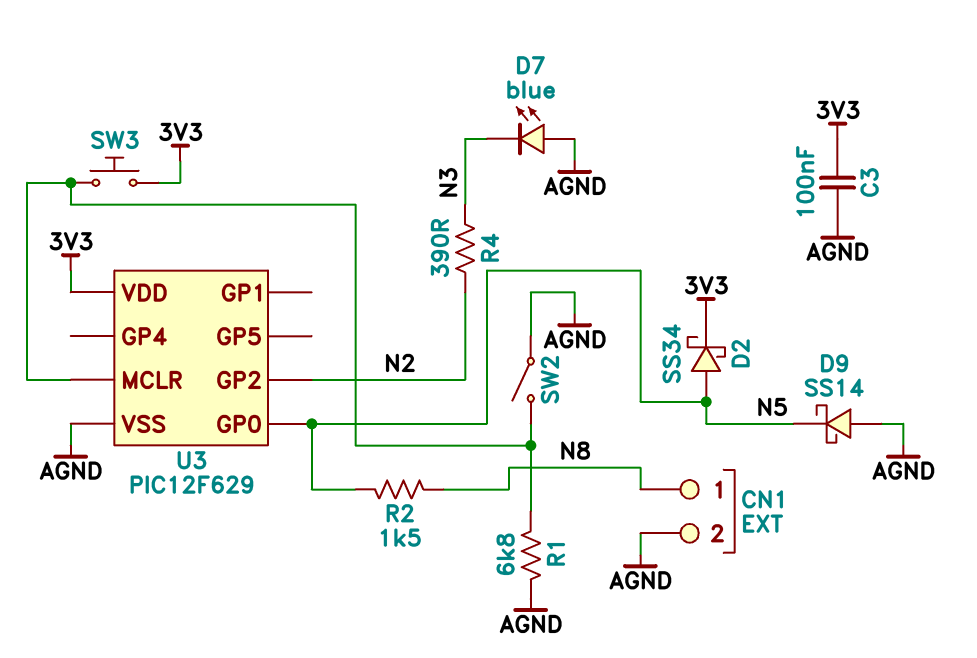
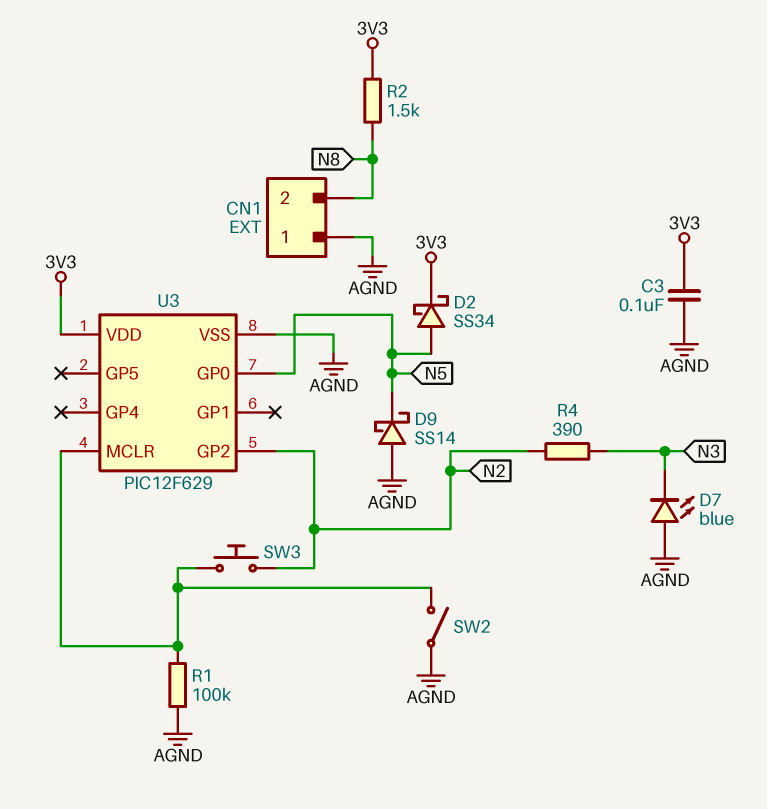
CN1 pin 1: N8 -> AGND
CN1 pin 2: AGND -> N8
R1: 6.8k (AGND, U3/MCLR) -> 100k (AGND, U3/MCLR)
R2: 1.5k (N5, N8) -> 1.5k (3V3, N8)
SW3: button (3V3, U3/MCLR) -> button (N2, U3/MCLR)

